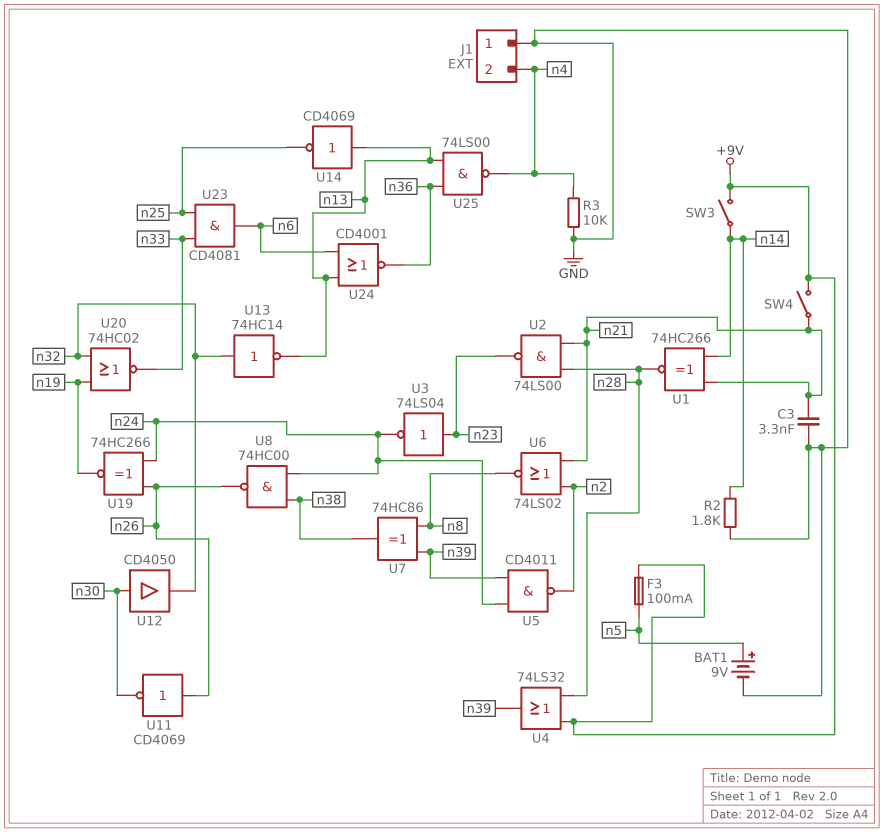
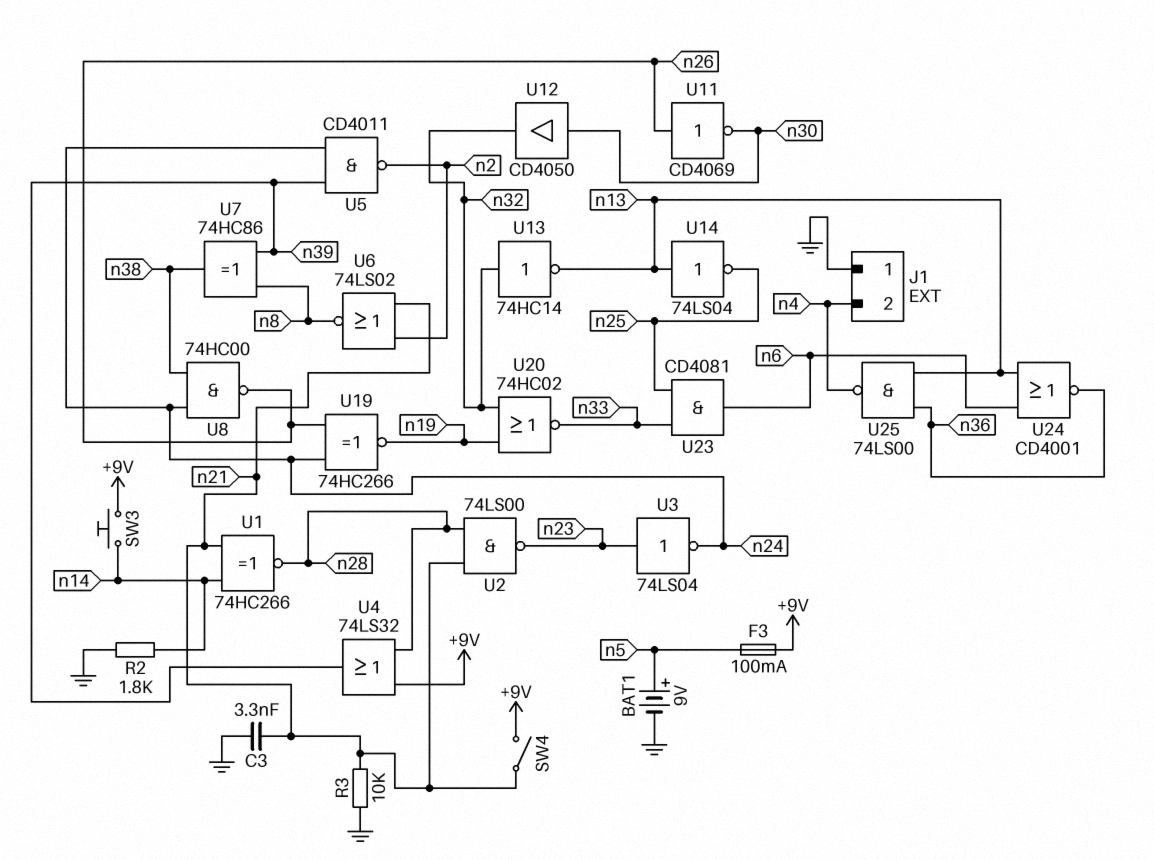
R3: 10k (GND, n4) -> 10k (GND, n21)
SW3: switch (+9V, n14) -> button (+9V, n14)
U14: NOT CD4069 (in n13, out n25) -> NOT 74LS04 (in n13, out n25)

